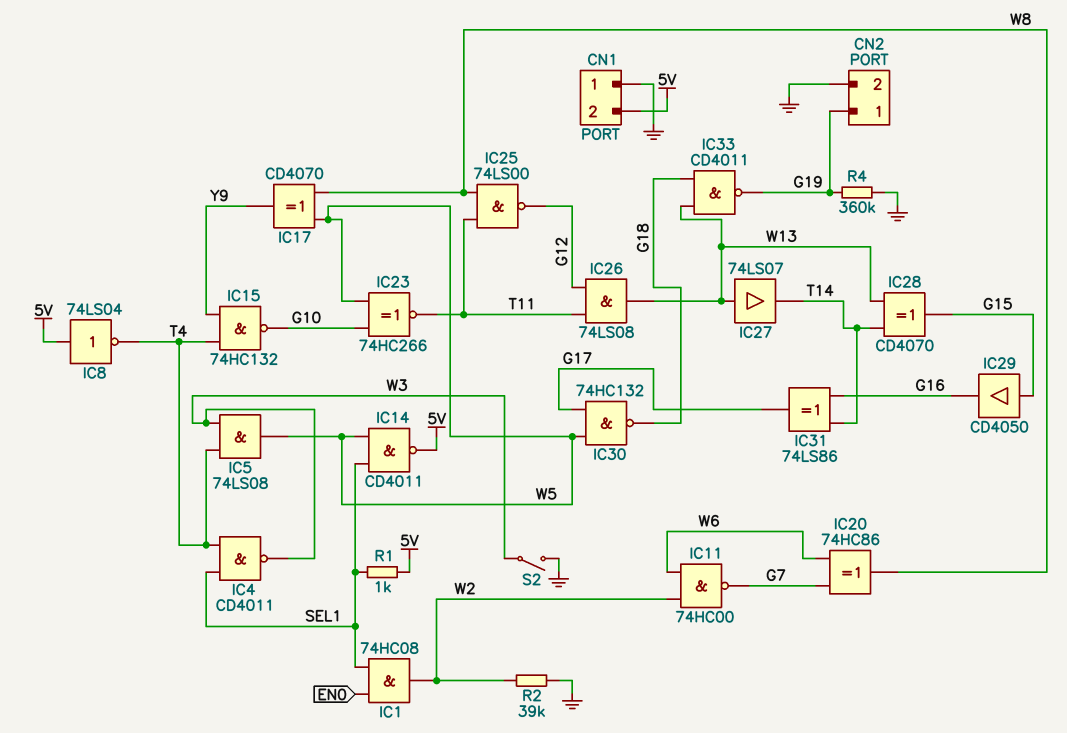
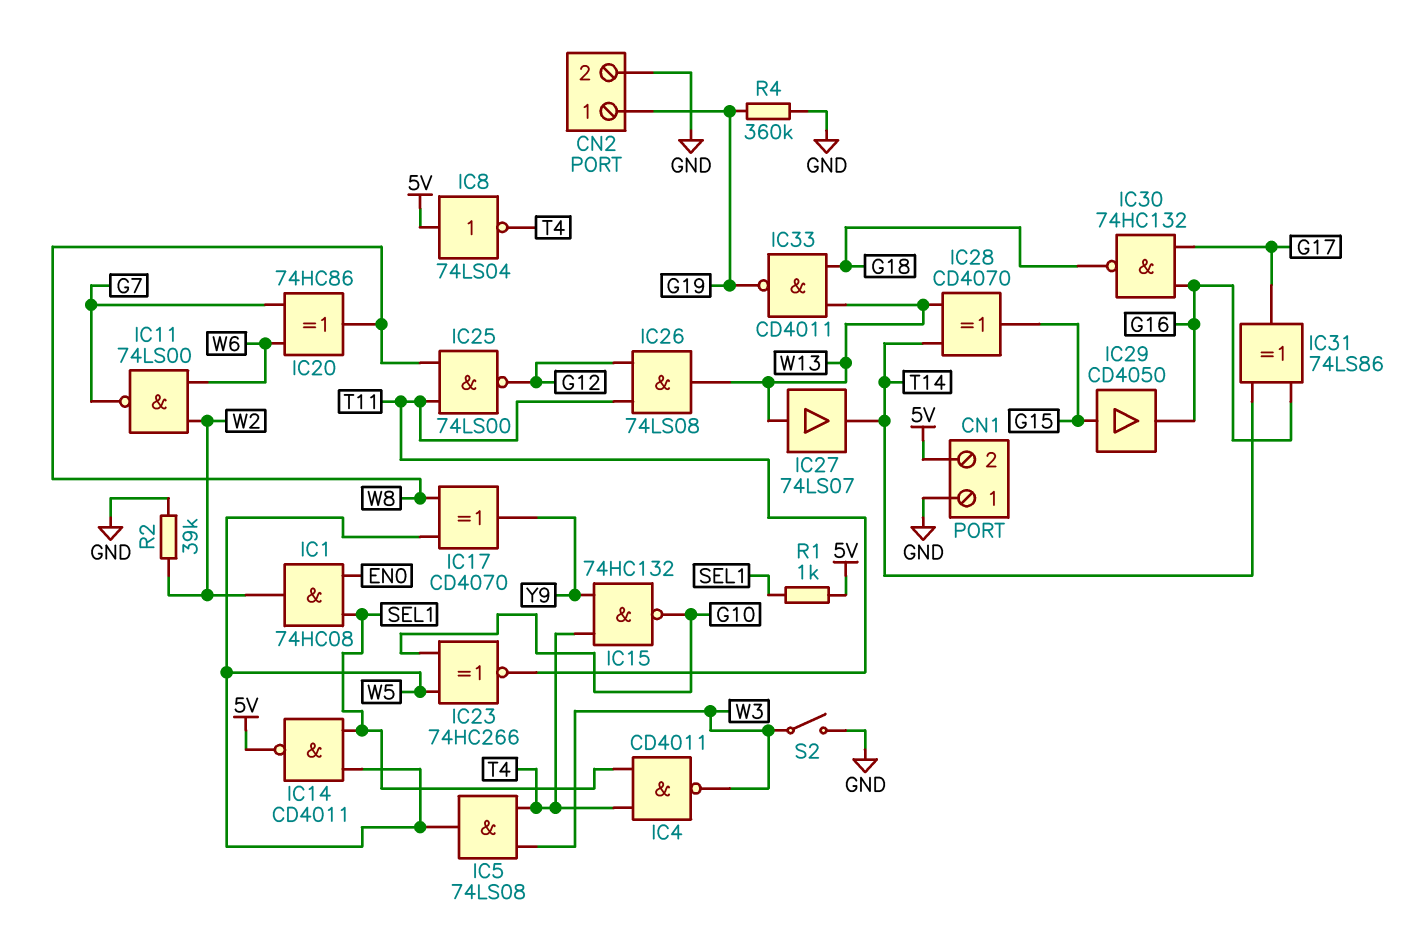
IC11: NAND 74HC00 (in W2, in W6, out G7) -> NAND 74LS00 (in W2, in W6, out G7)
IC30: NAND 74HC132 (in G17, in W5, out G18) -> NAND 74HC132 (in G16, in G17, out G18)

